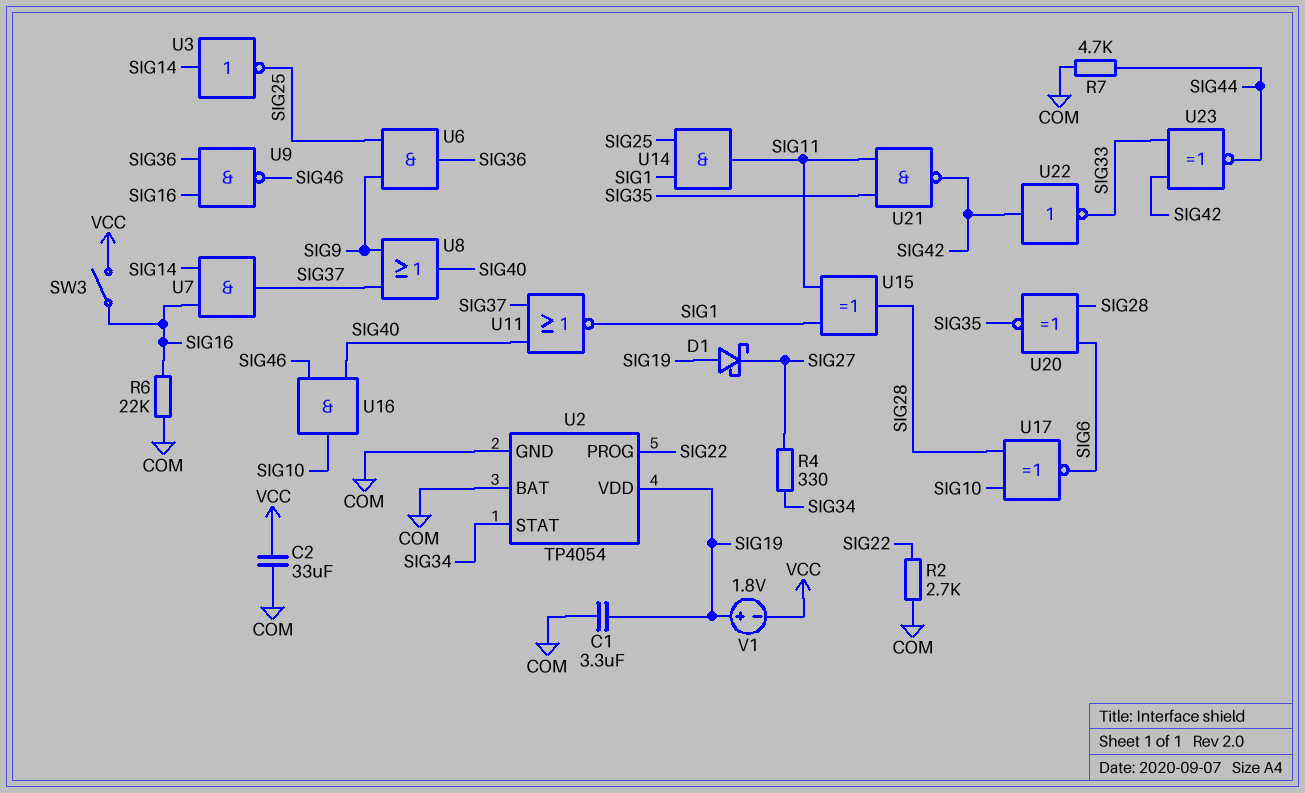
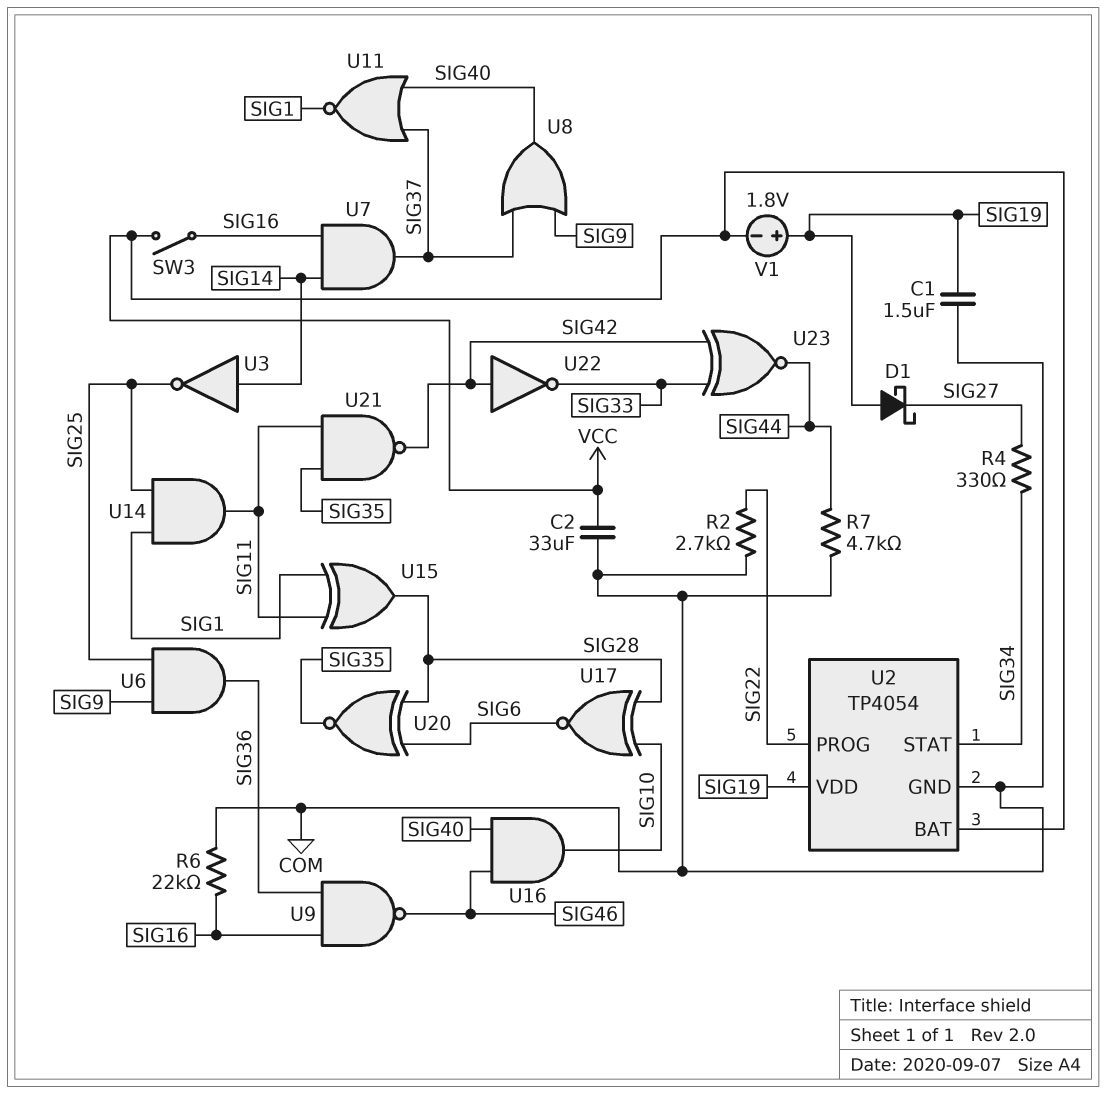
C1: 3.3uF (COM, SIG19) -> 1.5uF (COM, SIG19)
U2 pin BAT: COM -> VCC

